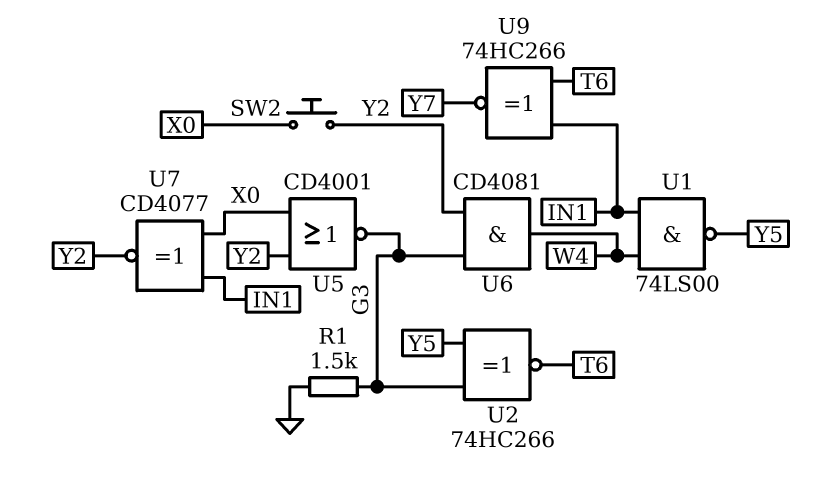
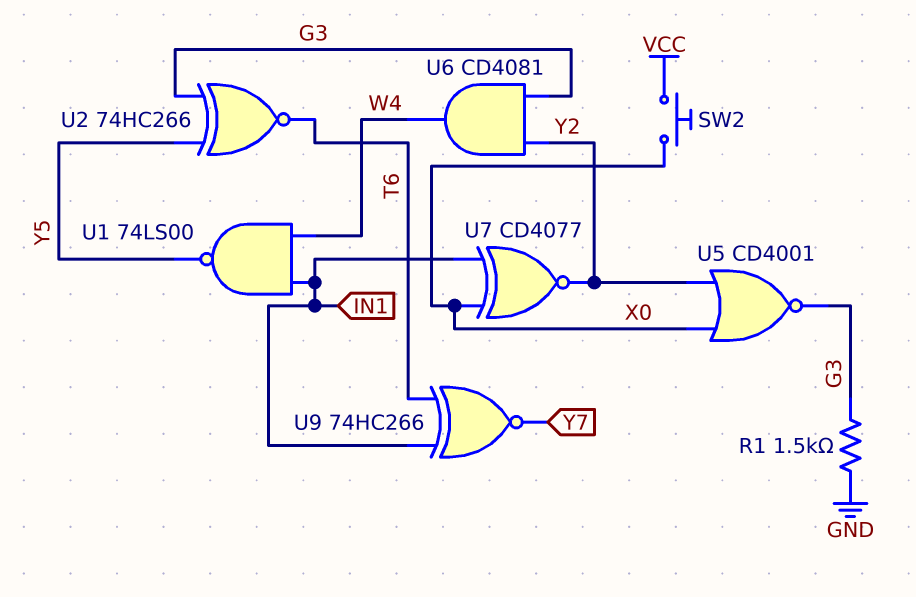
SW2: button (X0, Y2) -> button (VCC, X0)

